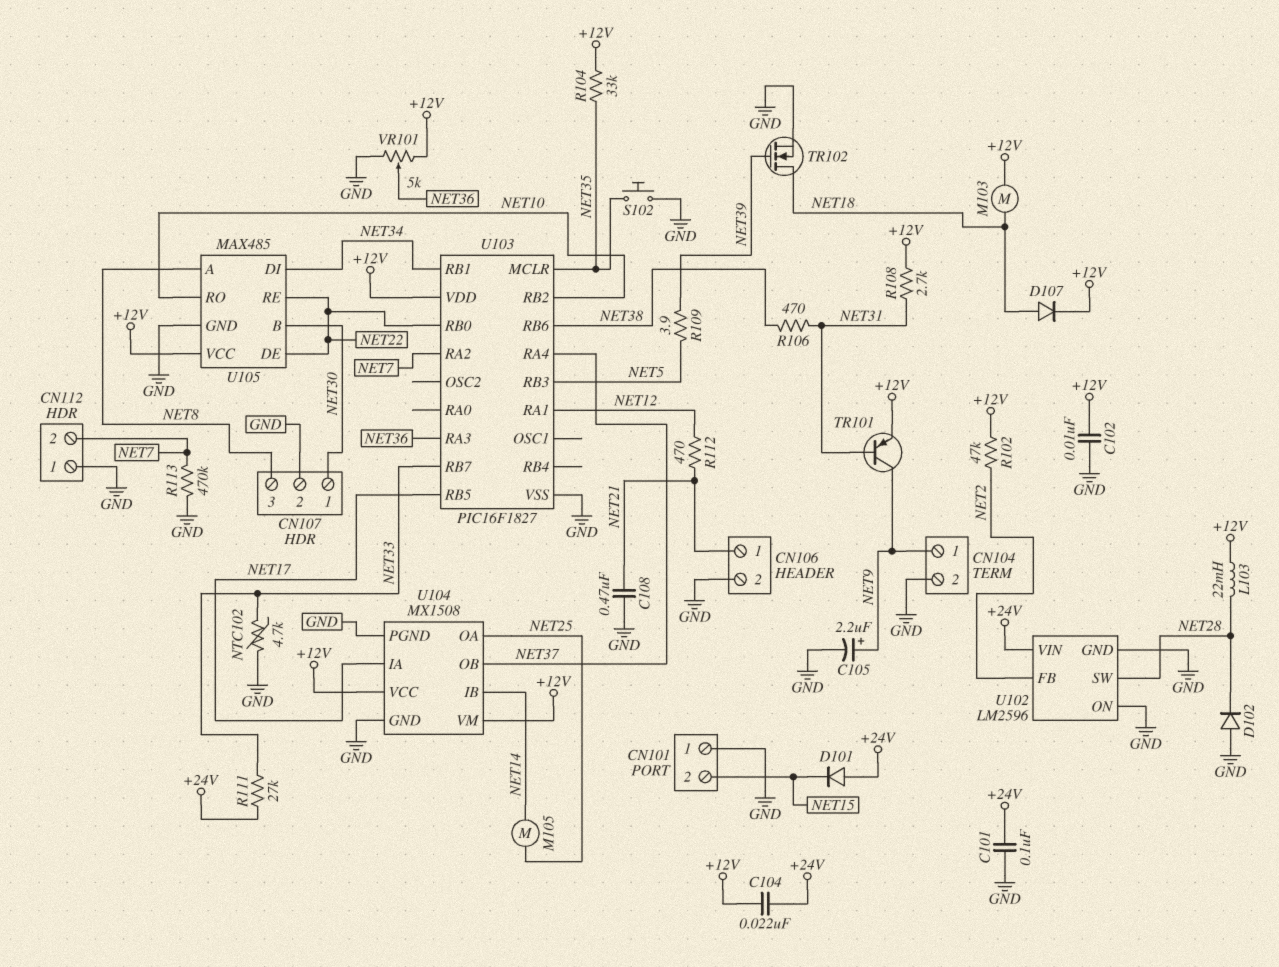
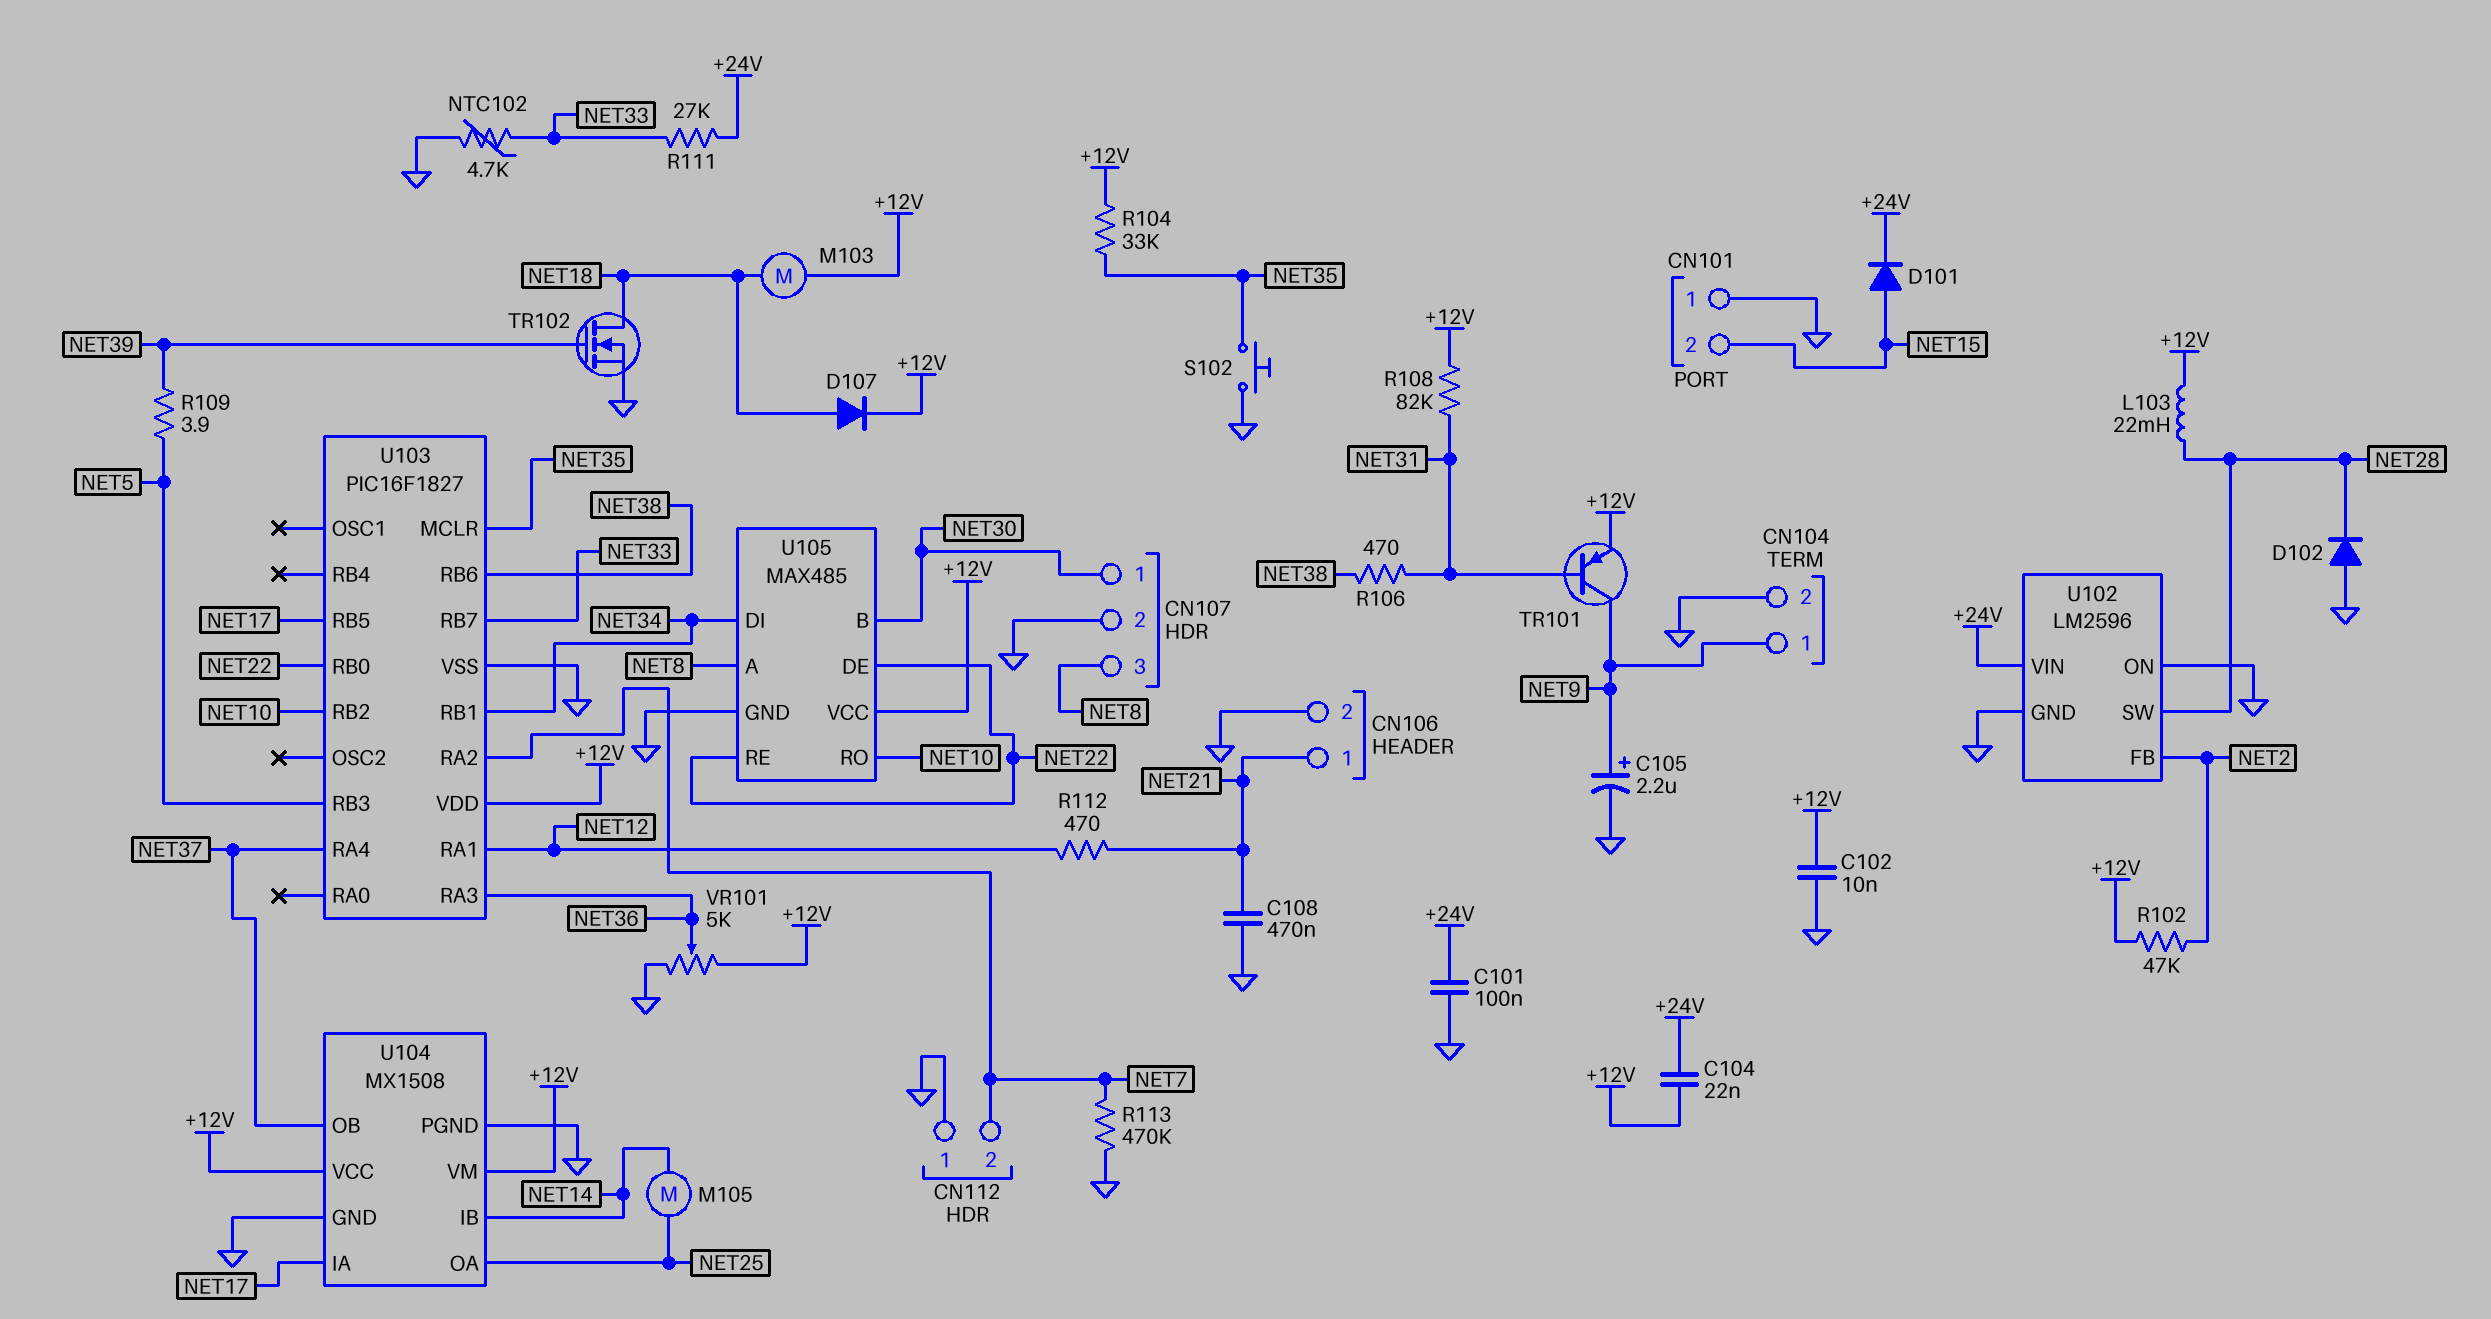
D101: diode (A +24V, K NET15) -> diode (A NET15, K +24V)
R108: 2.7k (+12V, NET31) -> 82k (+12V, NET31)

